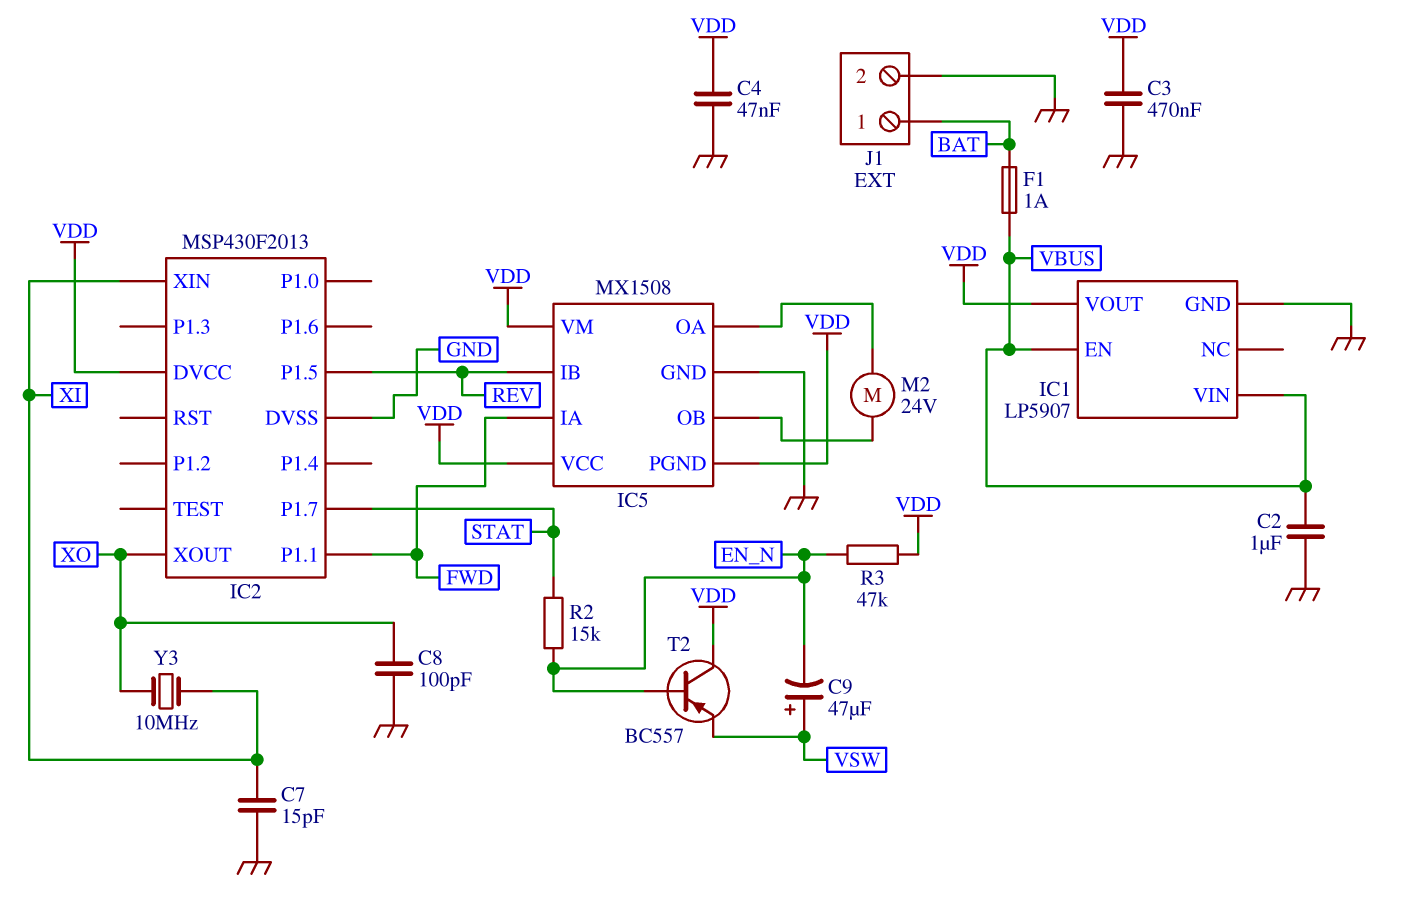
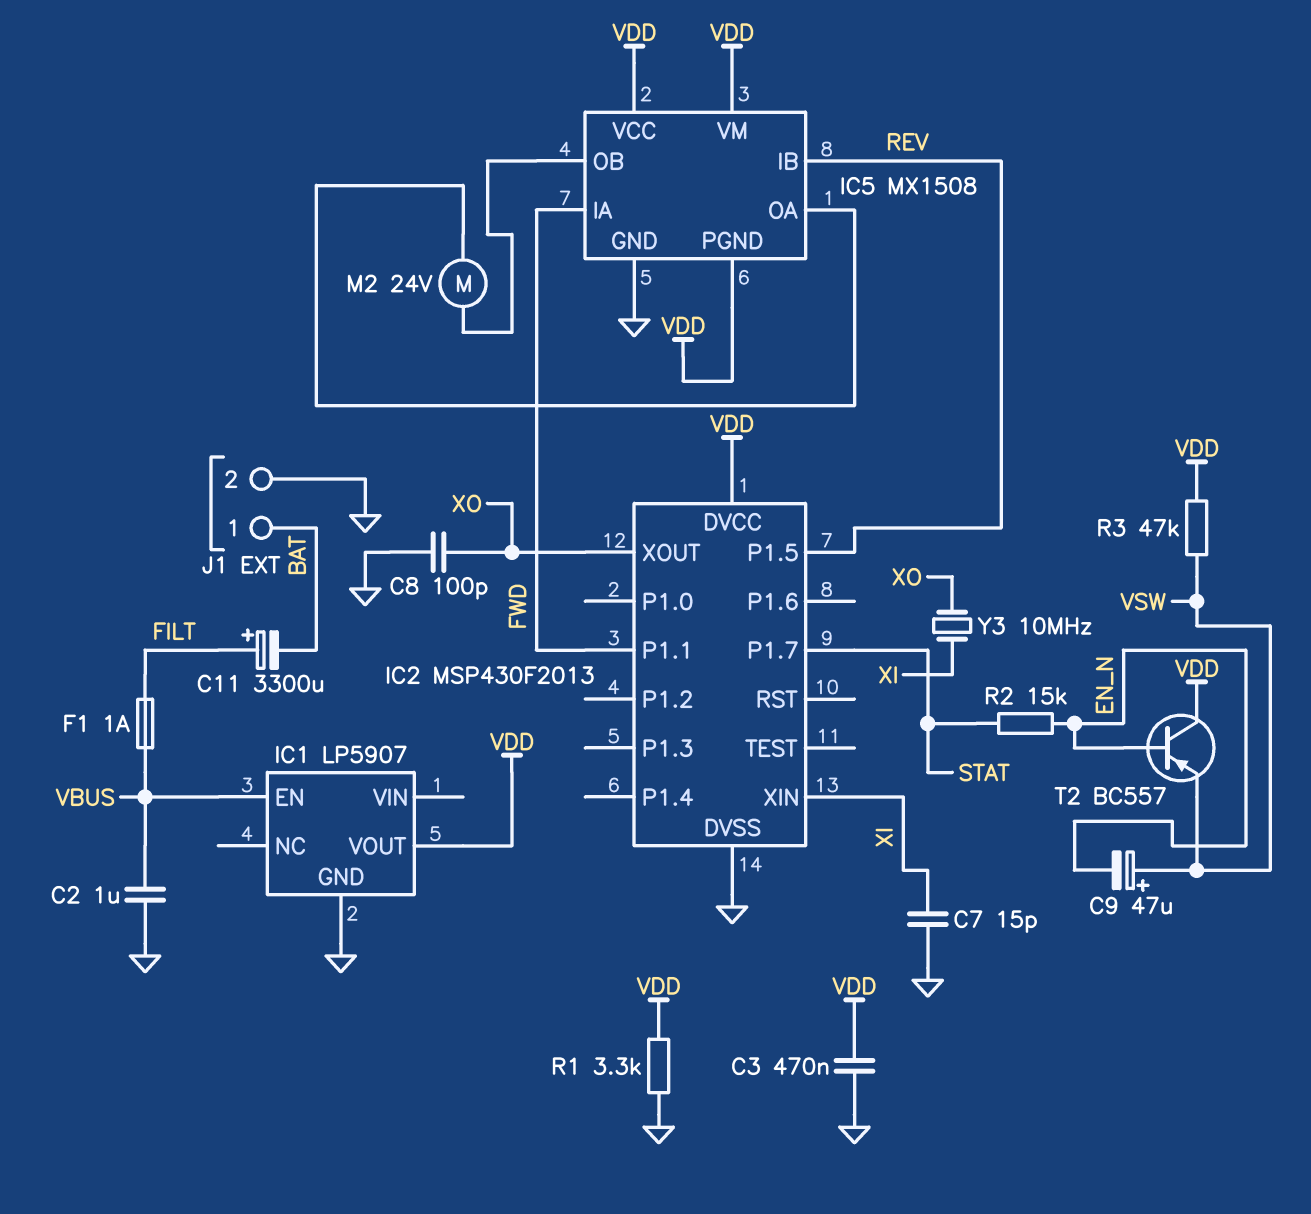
C4: 47nF (GND, VDD) -> none
C11: none -> 3300uF (plus FILT, minus BAT)
F1: 1A (BAT, VBUS) -> 1A (FILT, VBUS)
IC1 pin VIN: VBUS -> none
R1: none -> 3.3k (GND, VDD)
R3: 47k (EN_N, VDD) -> 47k (VDD, VSW)

